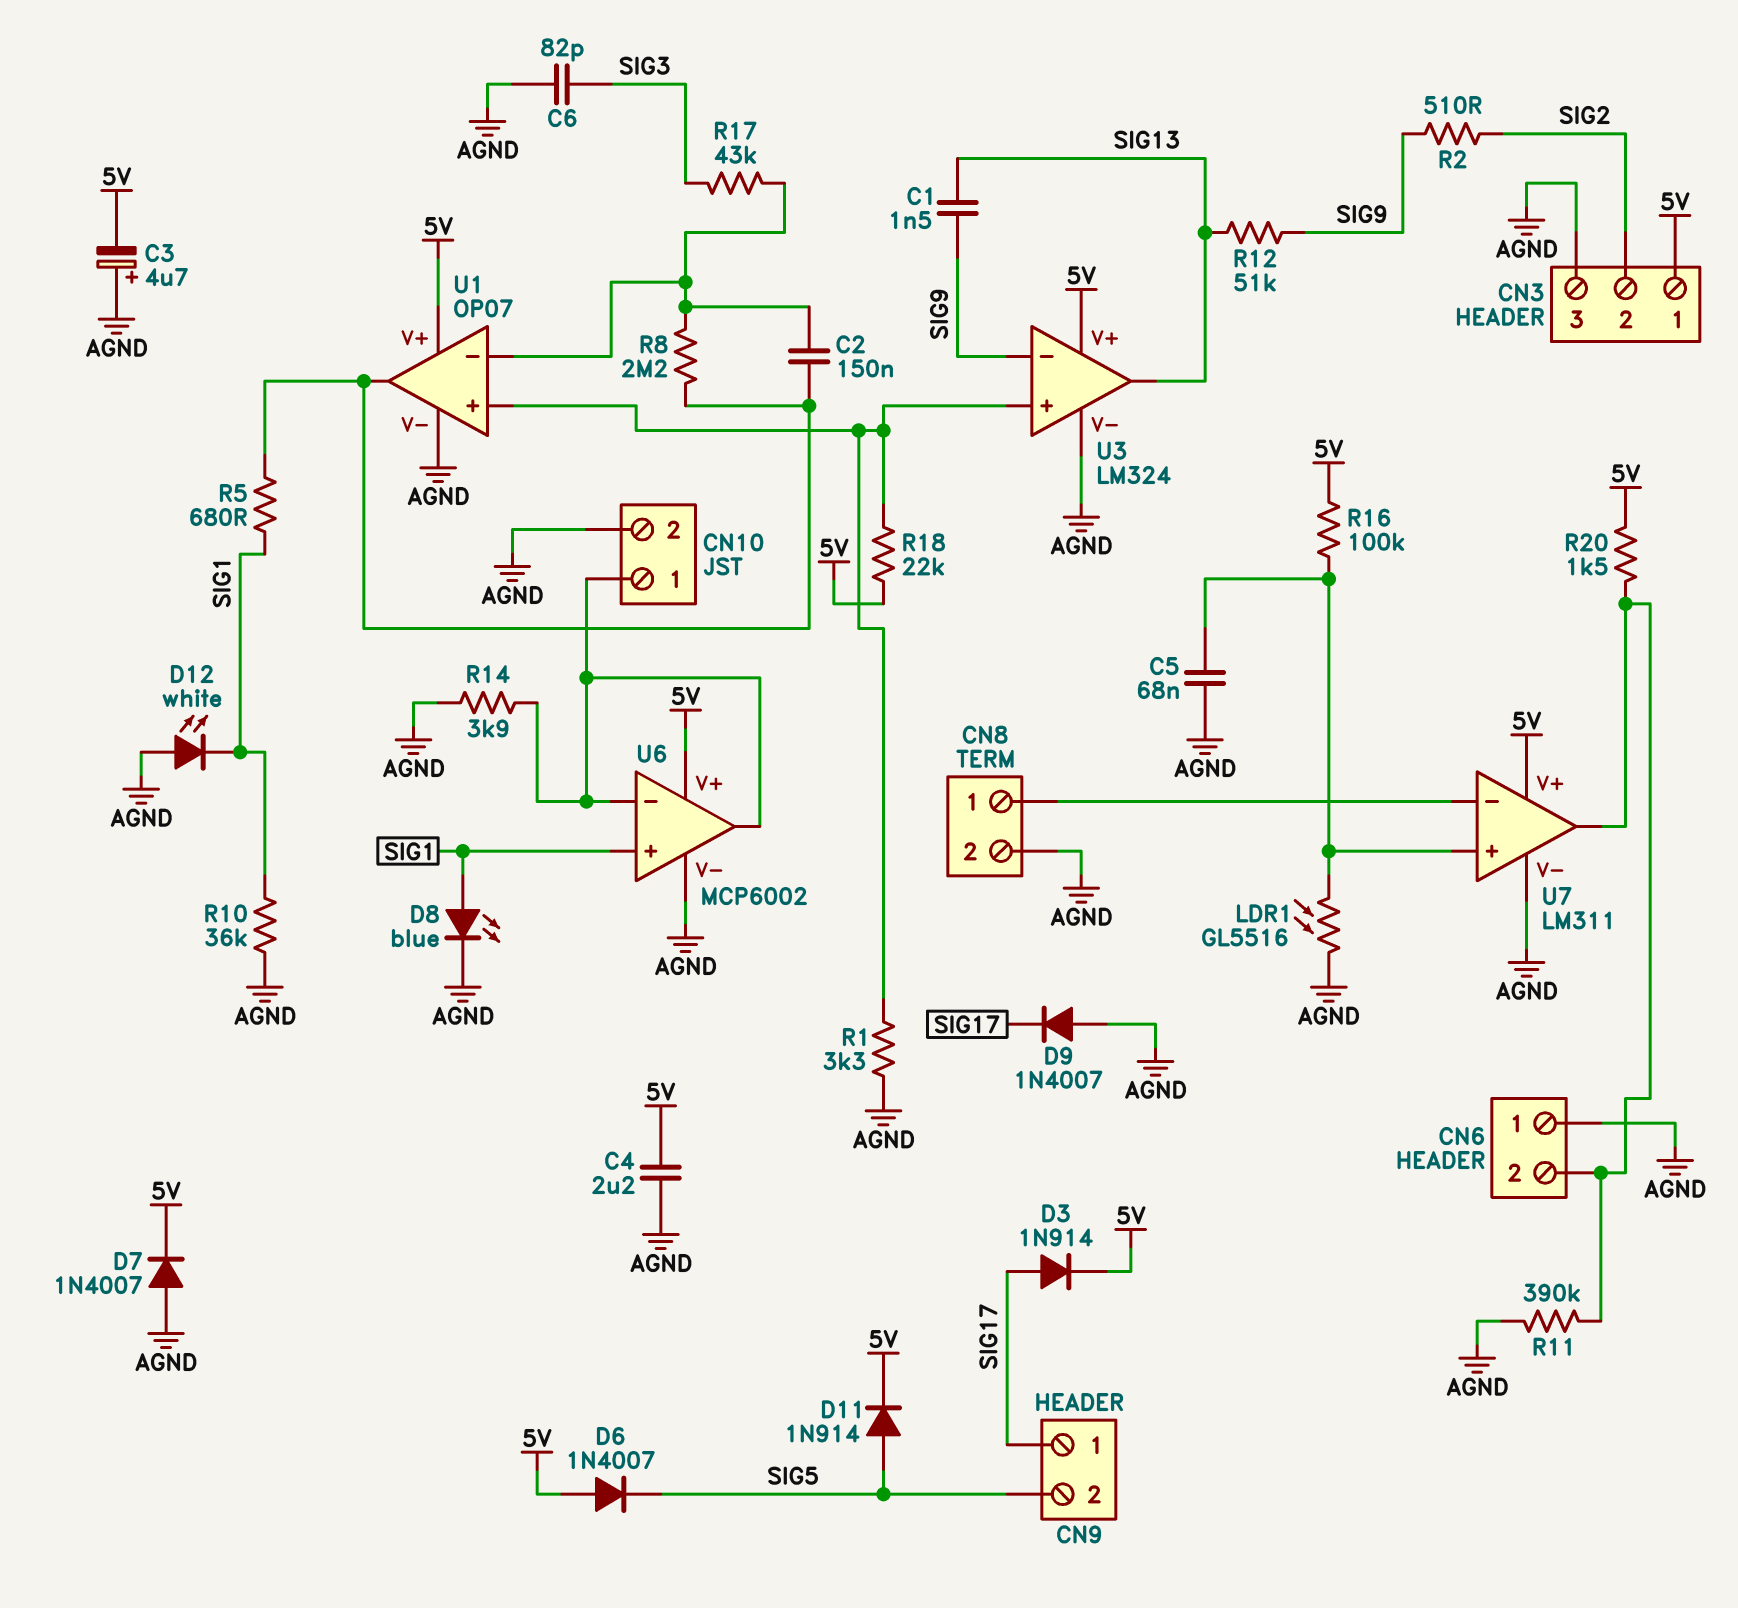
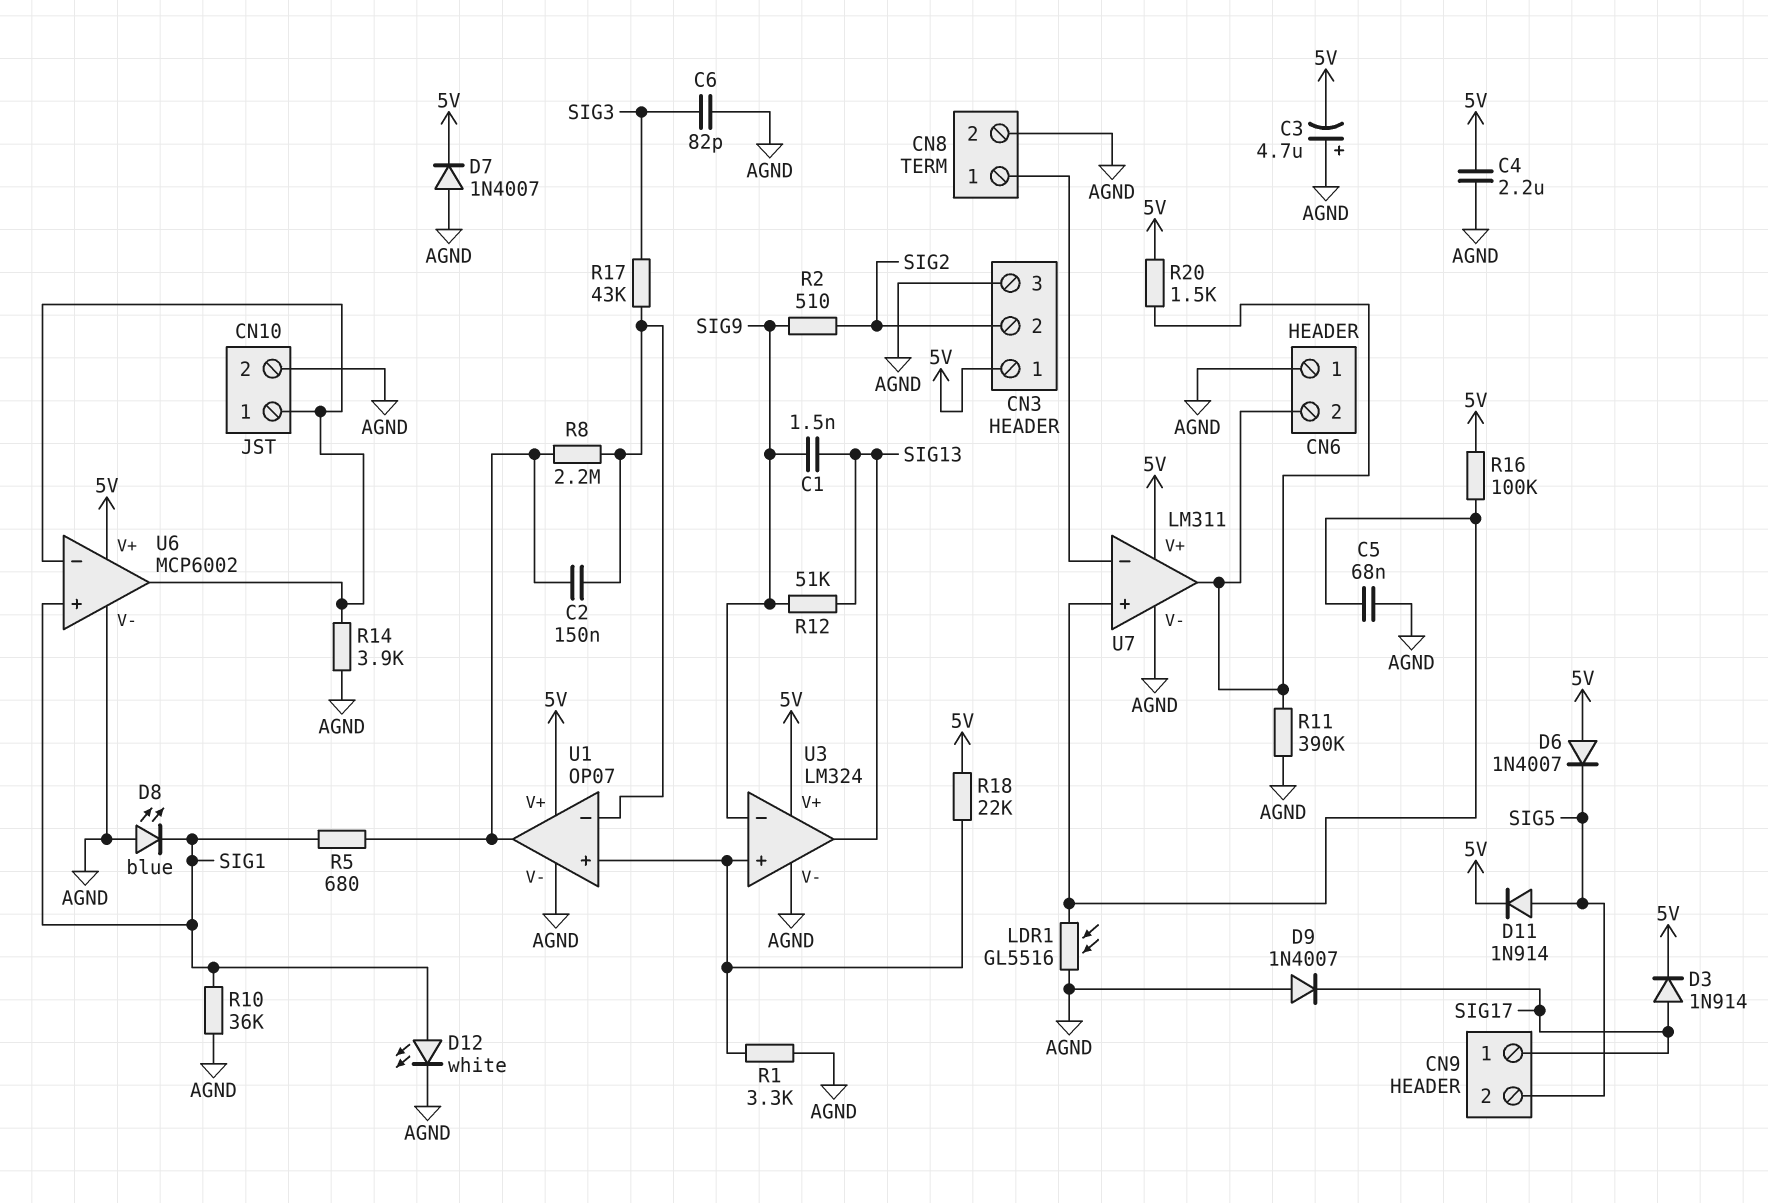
D8: LED blue (A SIG1, K AGND) -> LED blue (A AGND, K SIG1)
D12: LED white (A AGND, K SIG1) -> LED white (A SIG1, K AGND)

